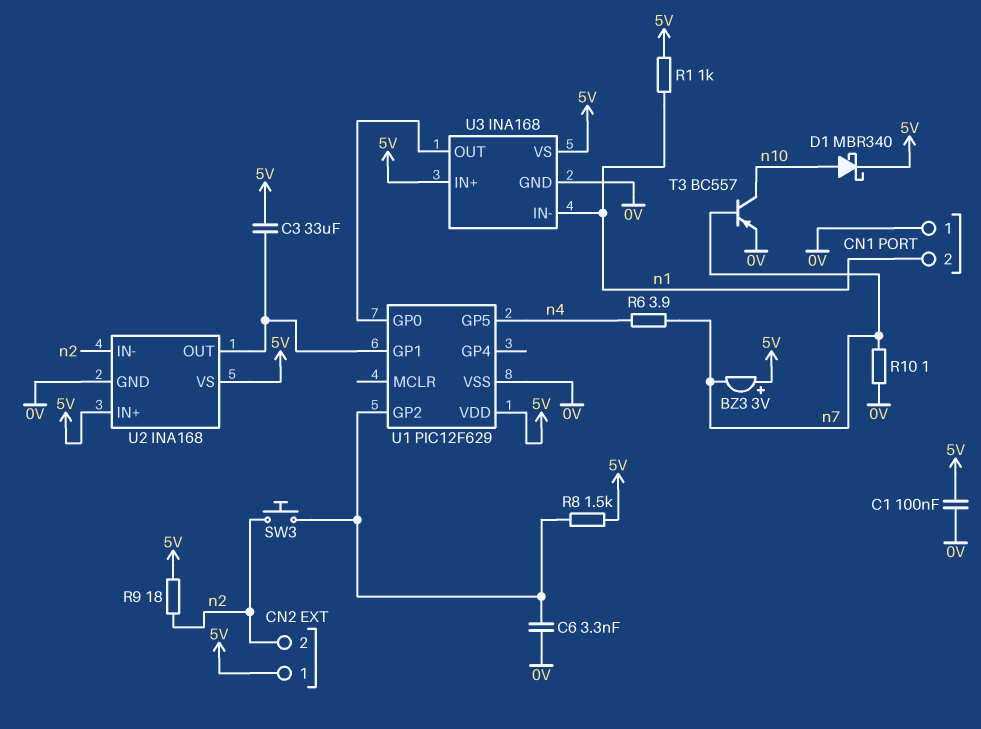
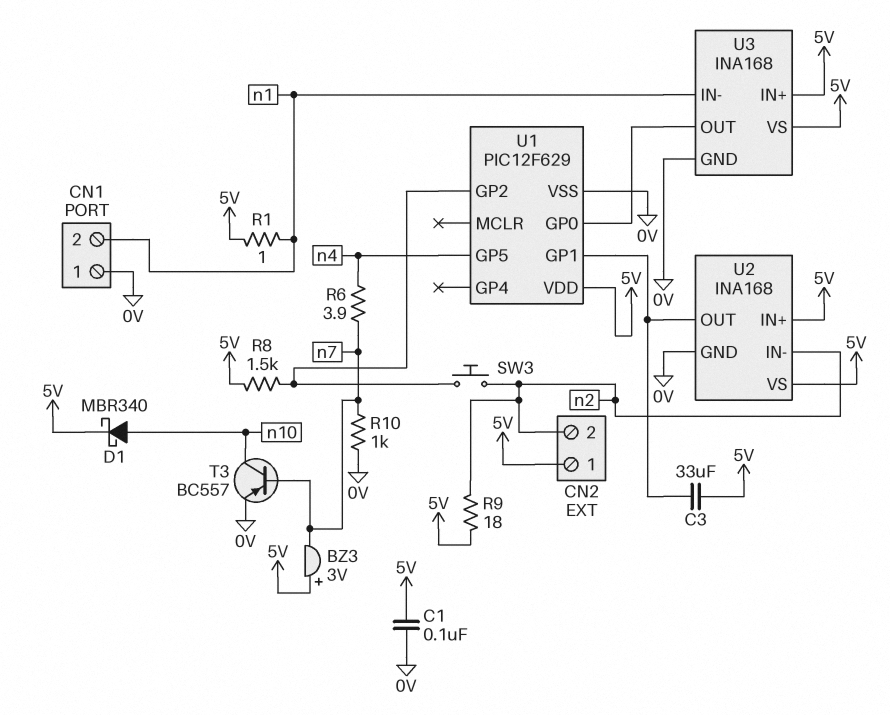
C6: 3.3nF (0V, U1/GP2) -> none
R1: 1k (5V, n1) -> 1 (5V, n1)
R10: 1 (0V, n7) -> 1k (0V, n7)

